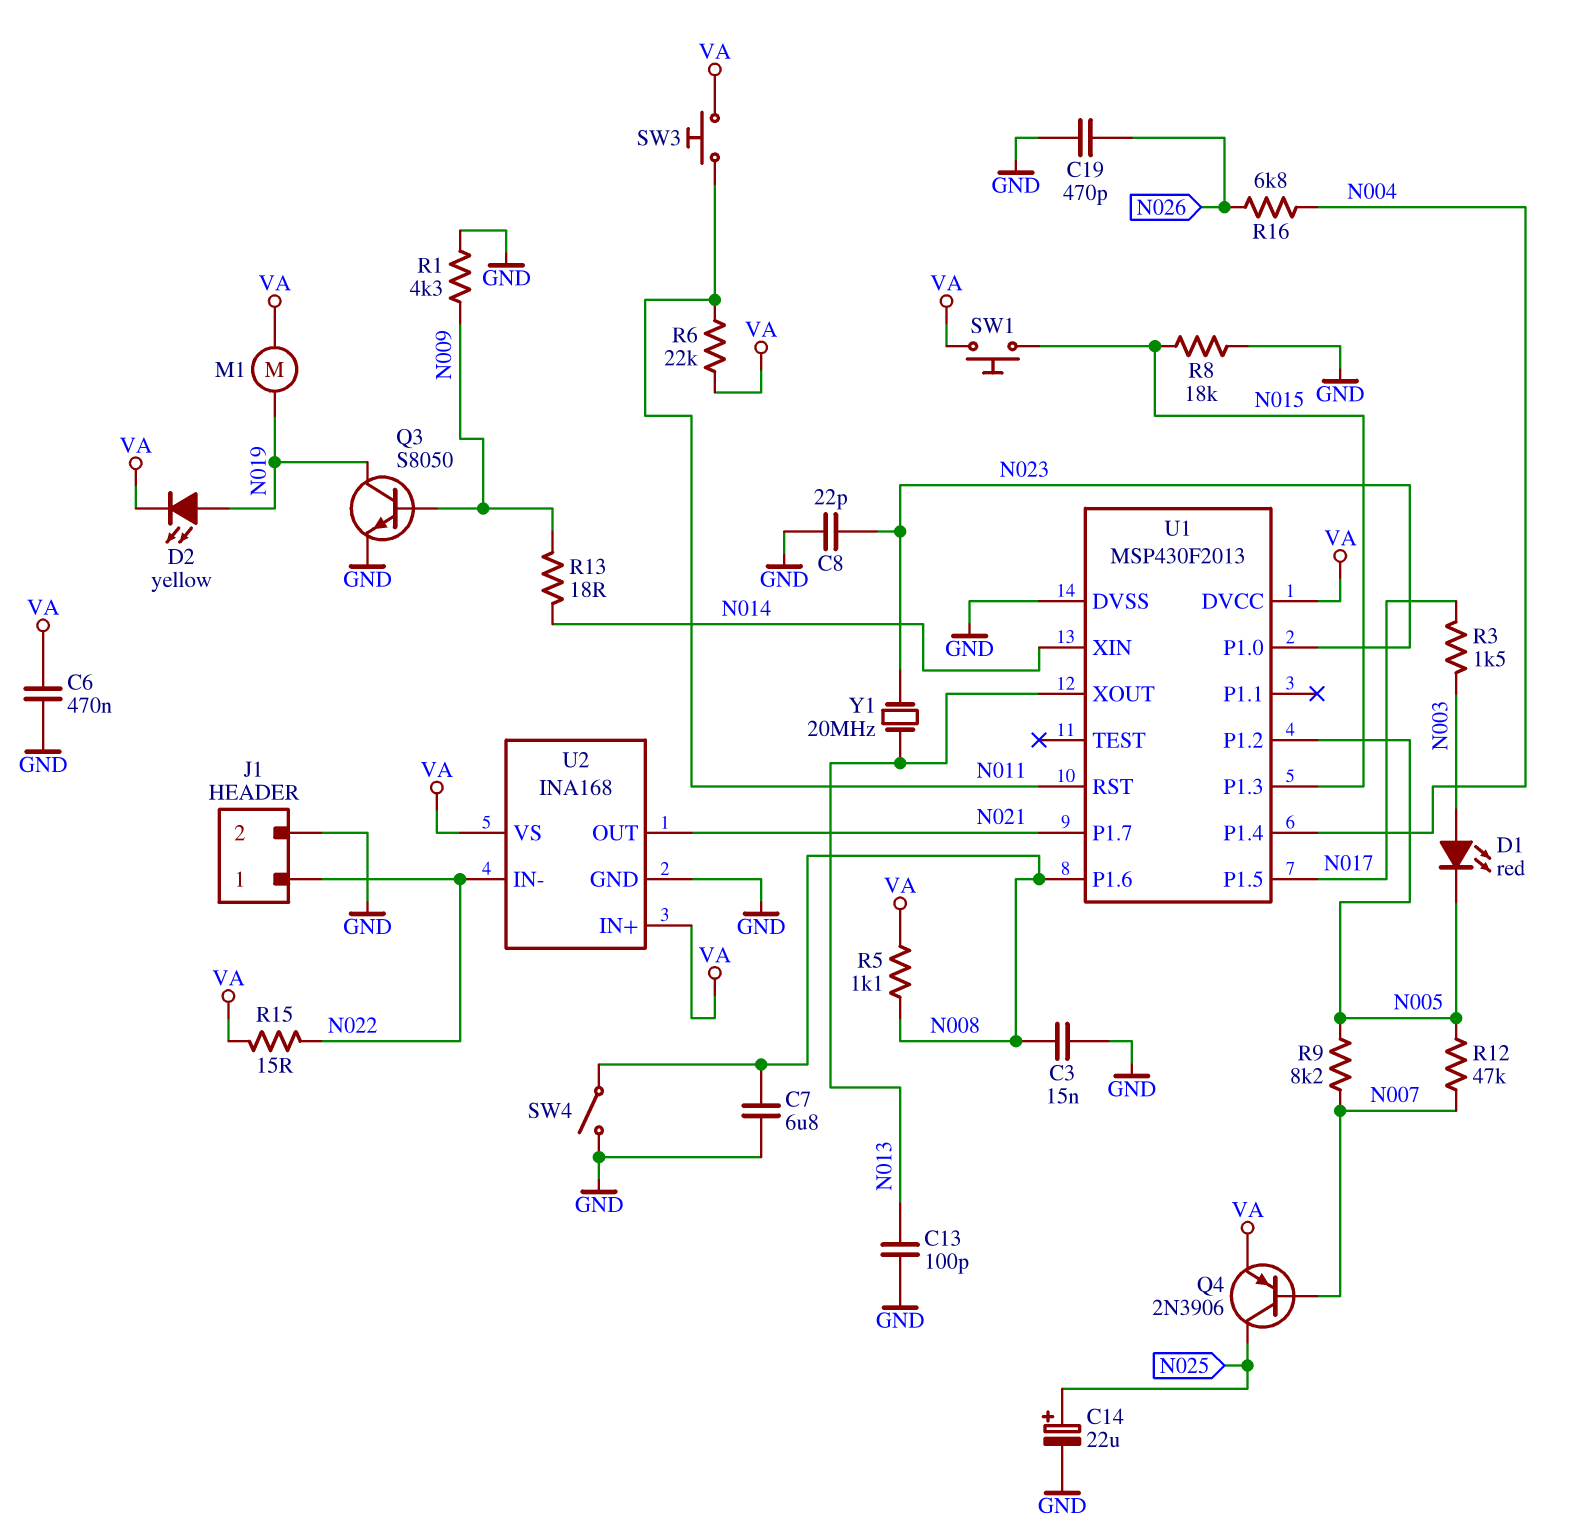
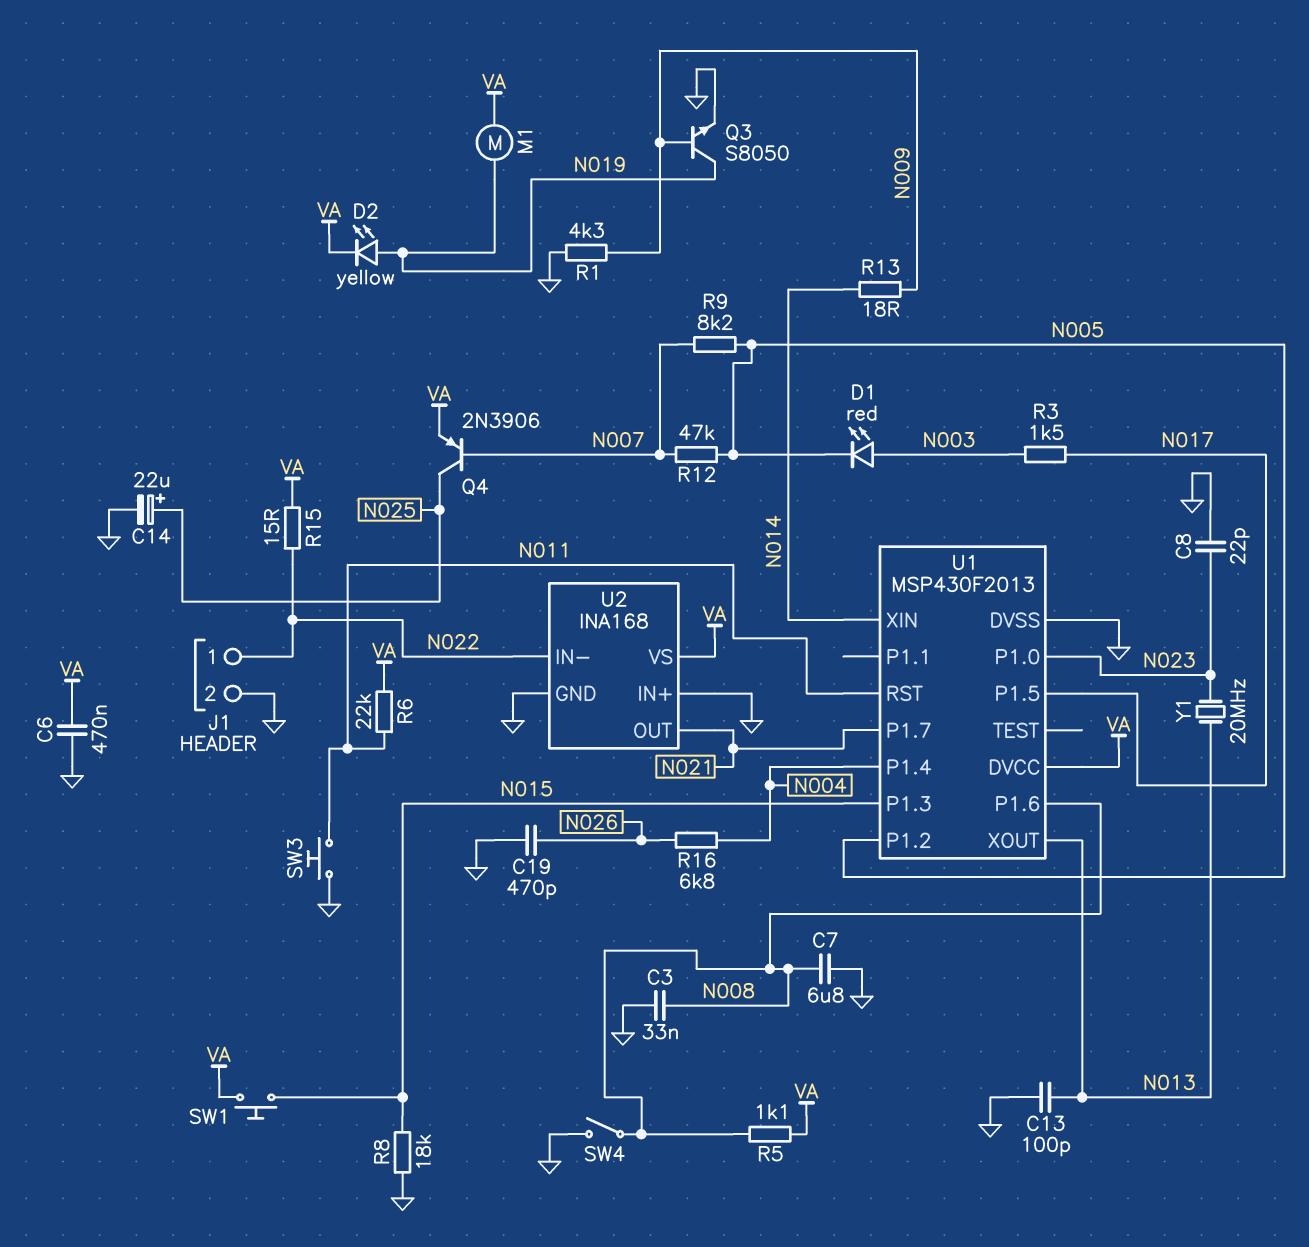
C3: 15nF (GND, N008) -> 33nF (GND, N008)
SW3: button (N011, VA) -> button (GND, N011)
U2 pin IN+: VA -> GND

